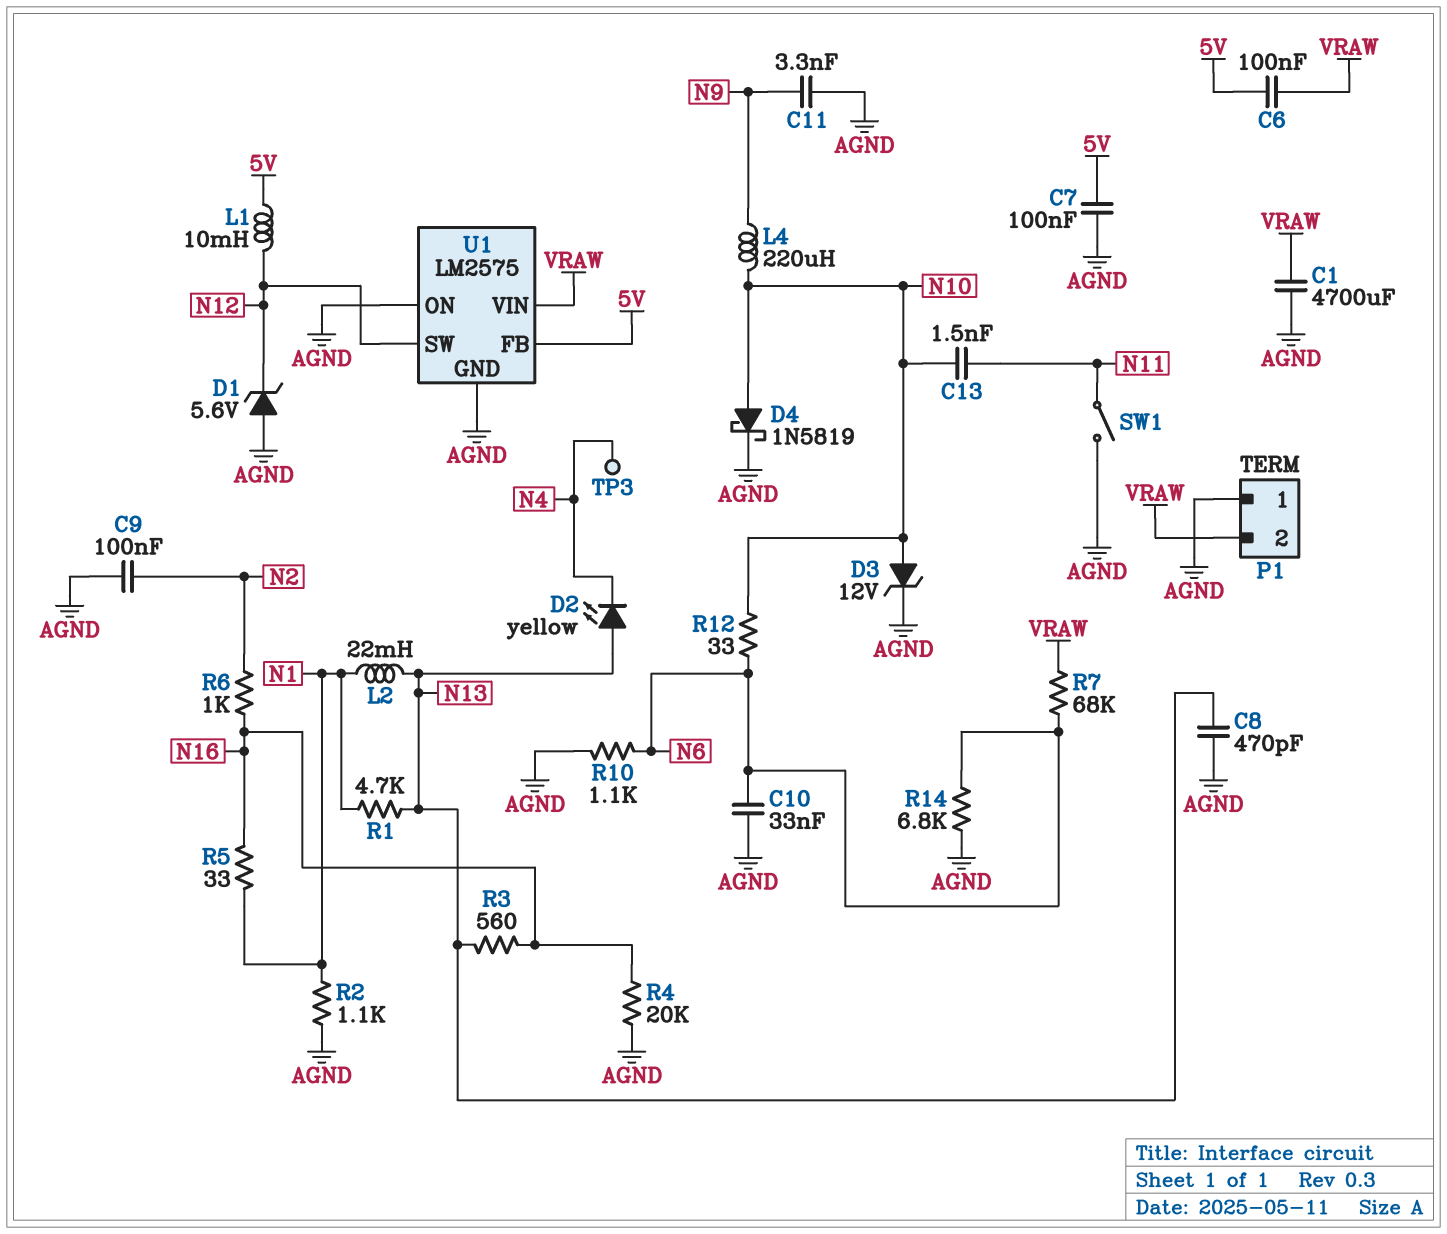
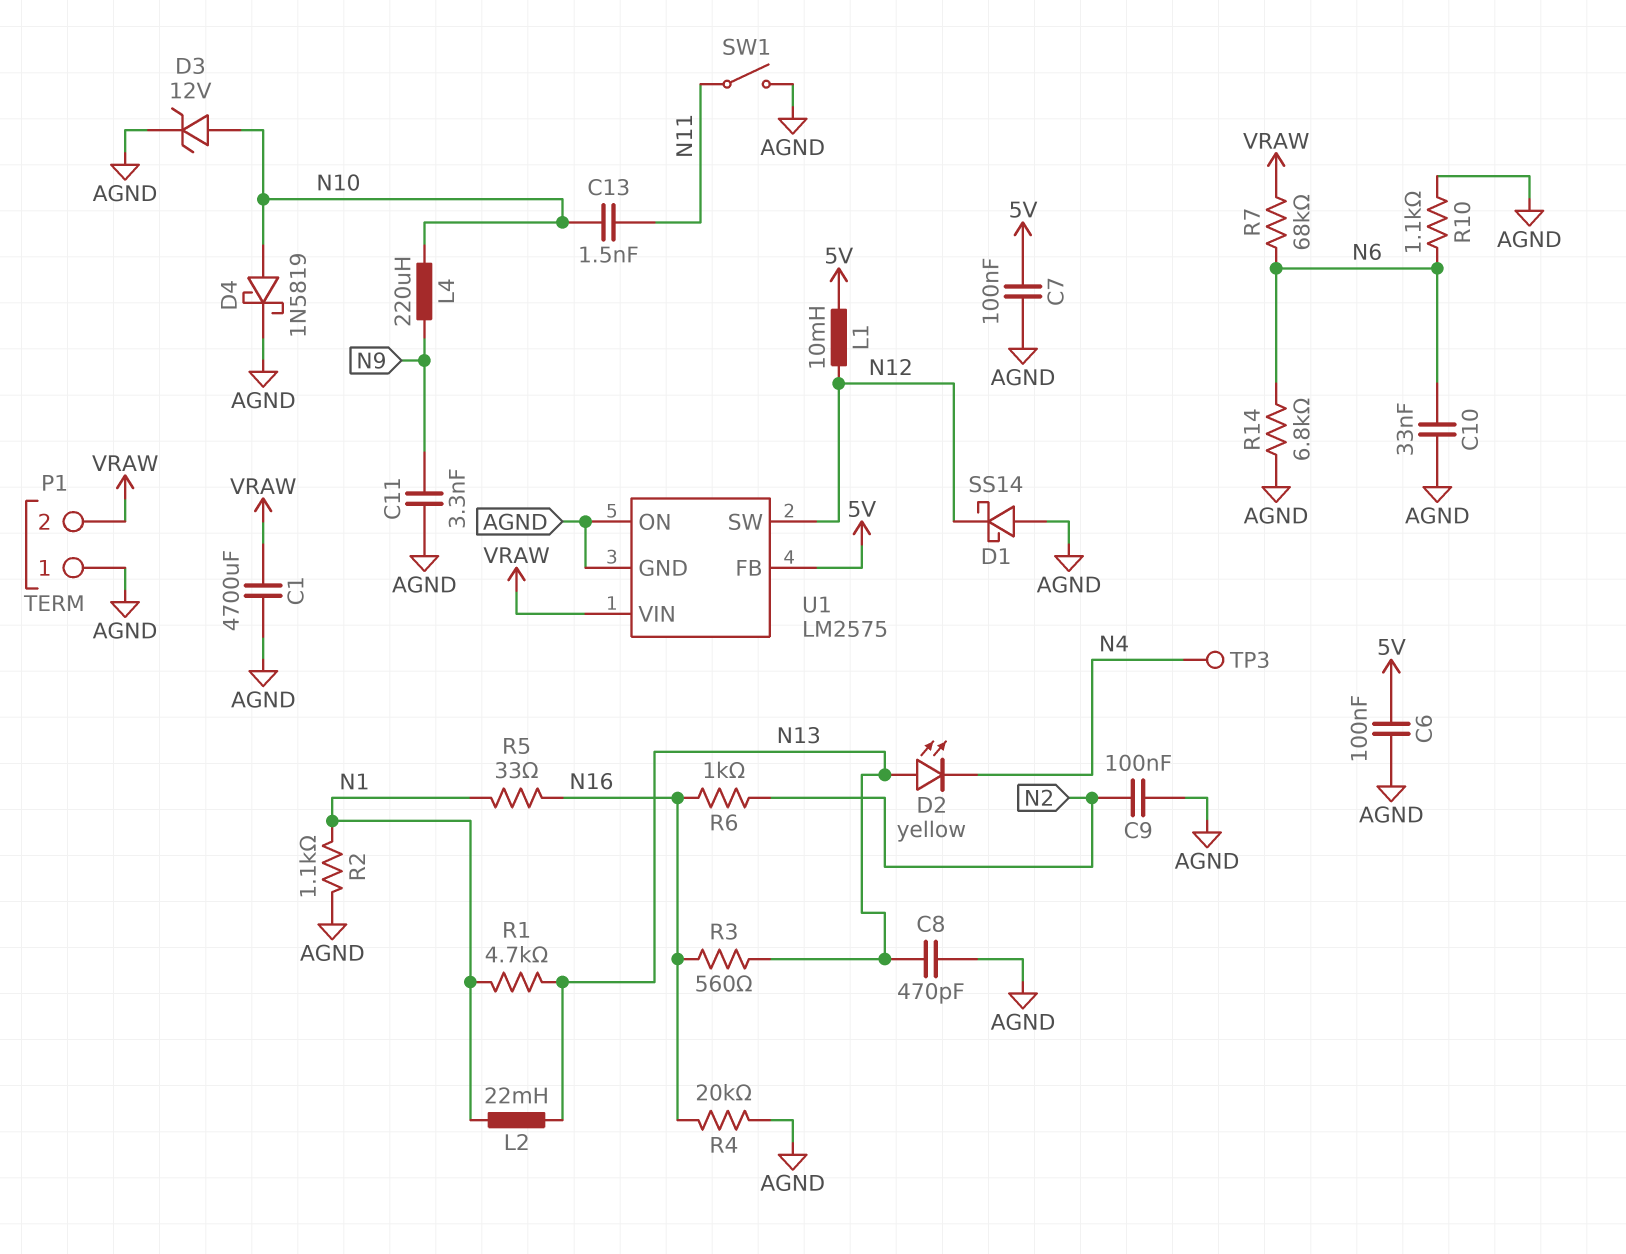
C6: 100nF (5V, VRAW) -> 100nF (5V, AGND)
D1: zener 5.6V (A AGND, K N12) -> schottky SS14 (A AGND, K N12)
R12: 33 (N6, N10) -> none

